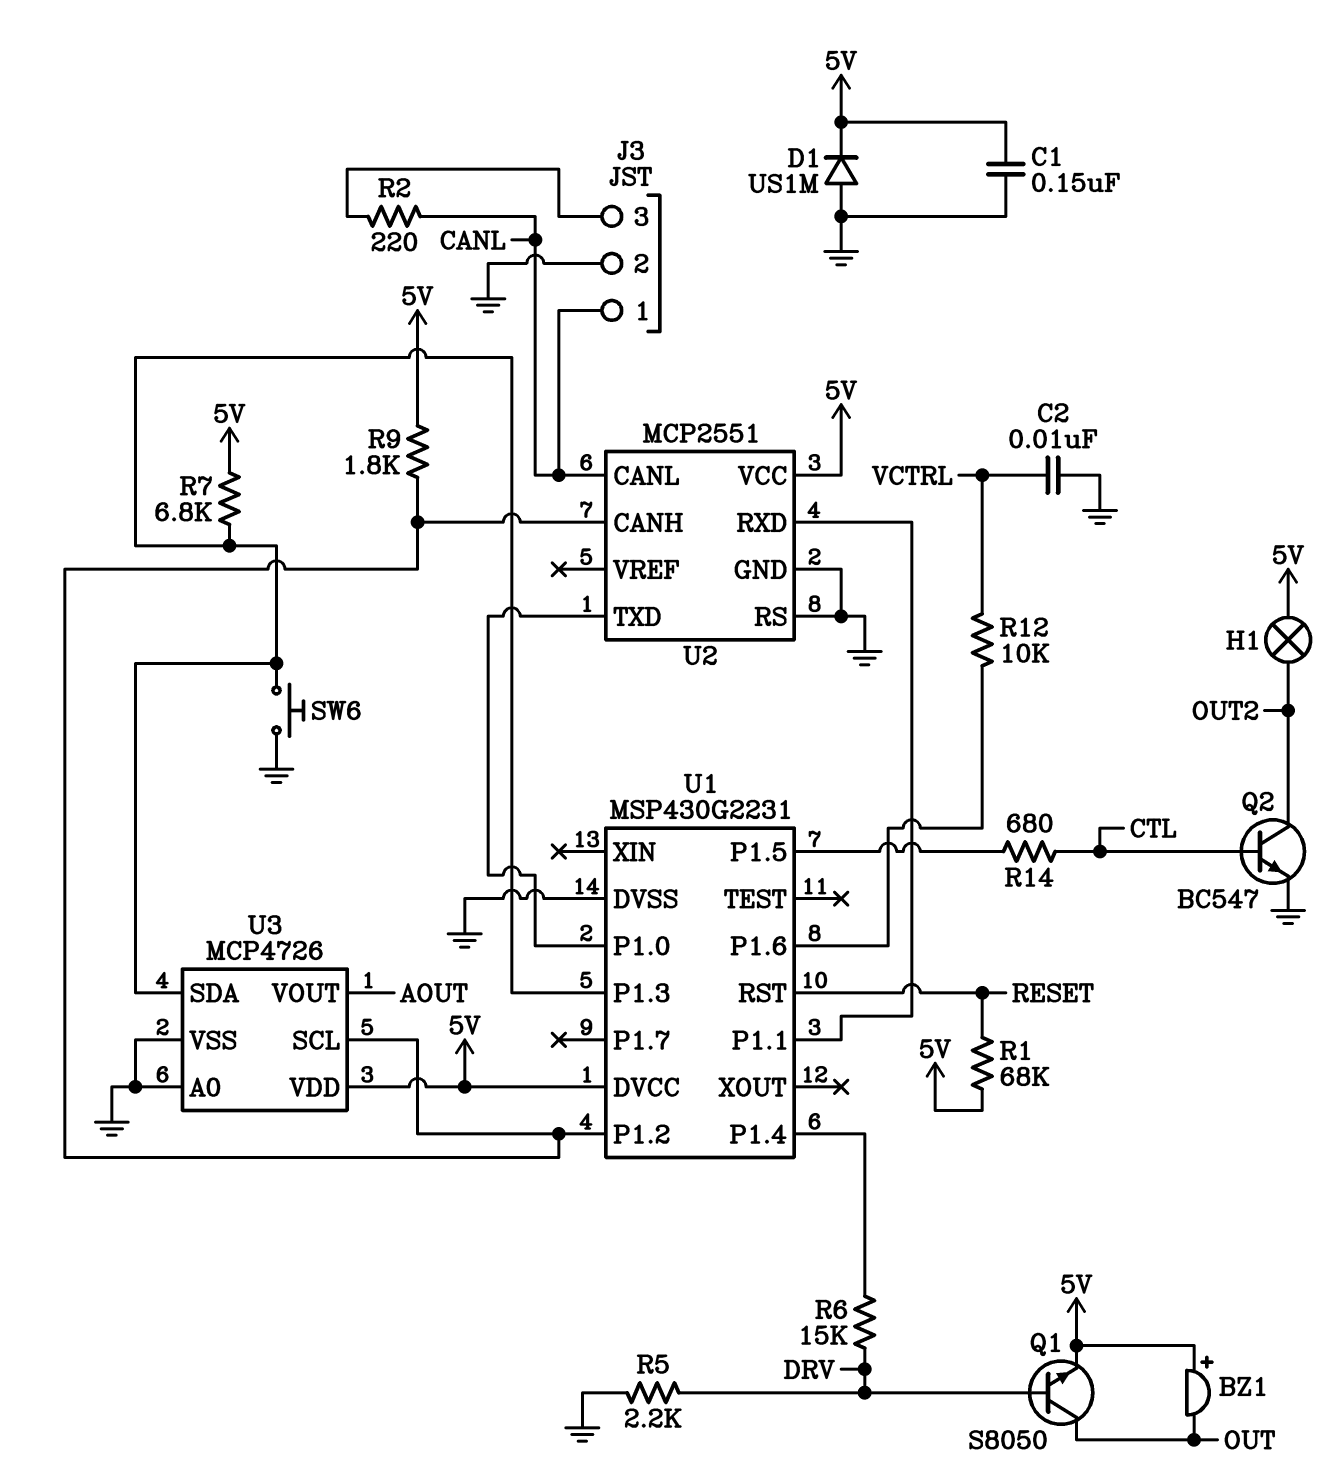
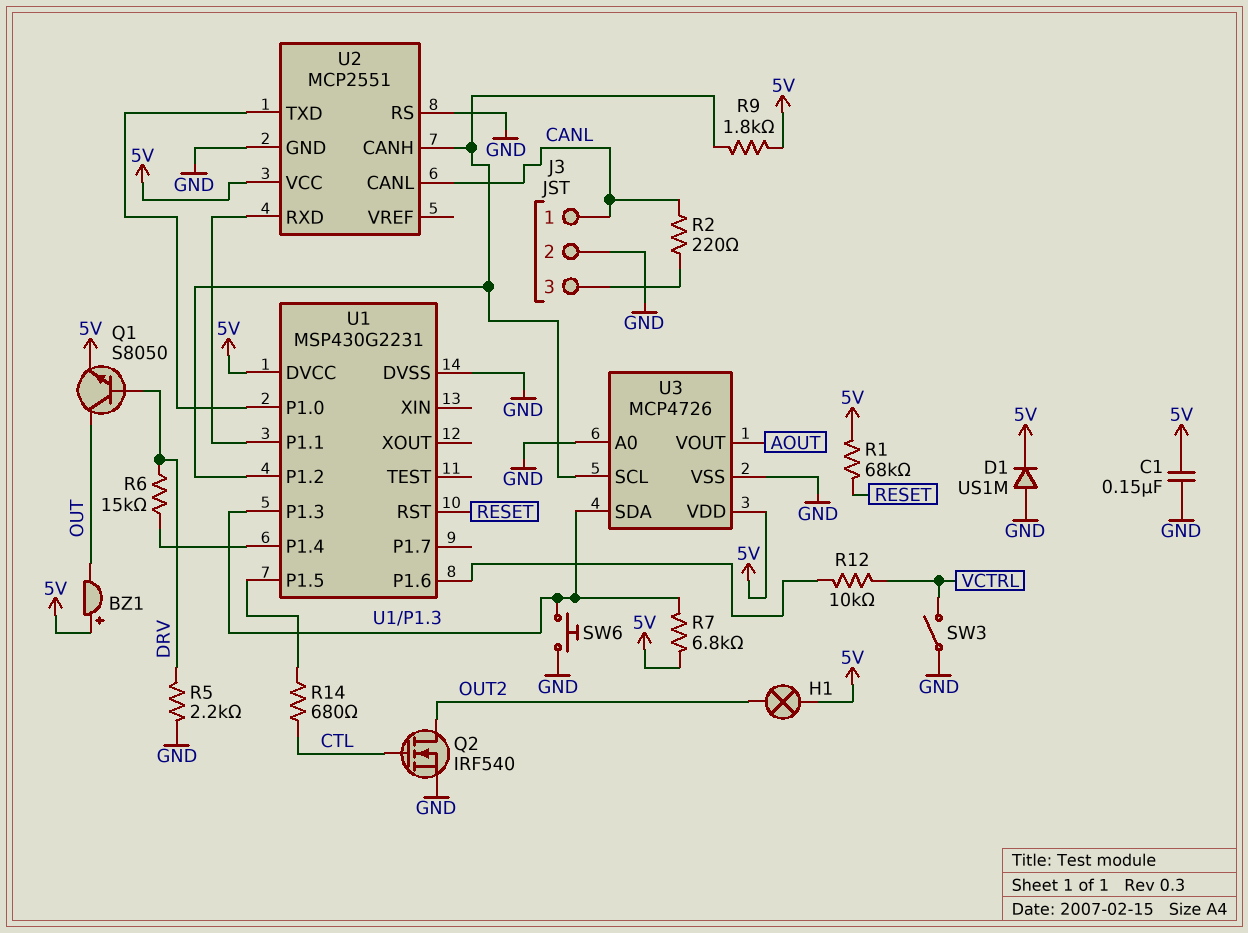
C2: 10nF (GND, VCTRL) -> none
Q2: NPN BC547 (B CTL, C OUT2, E GND) -> NMOS IRF540 (G CTL, D OUT2, S GND)
SW3: none -> switch (GND, VCTRL)

